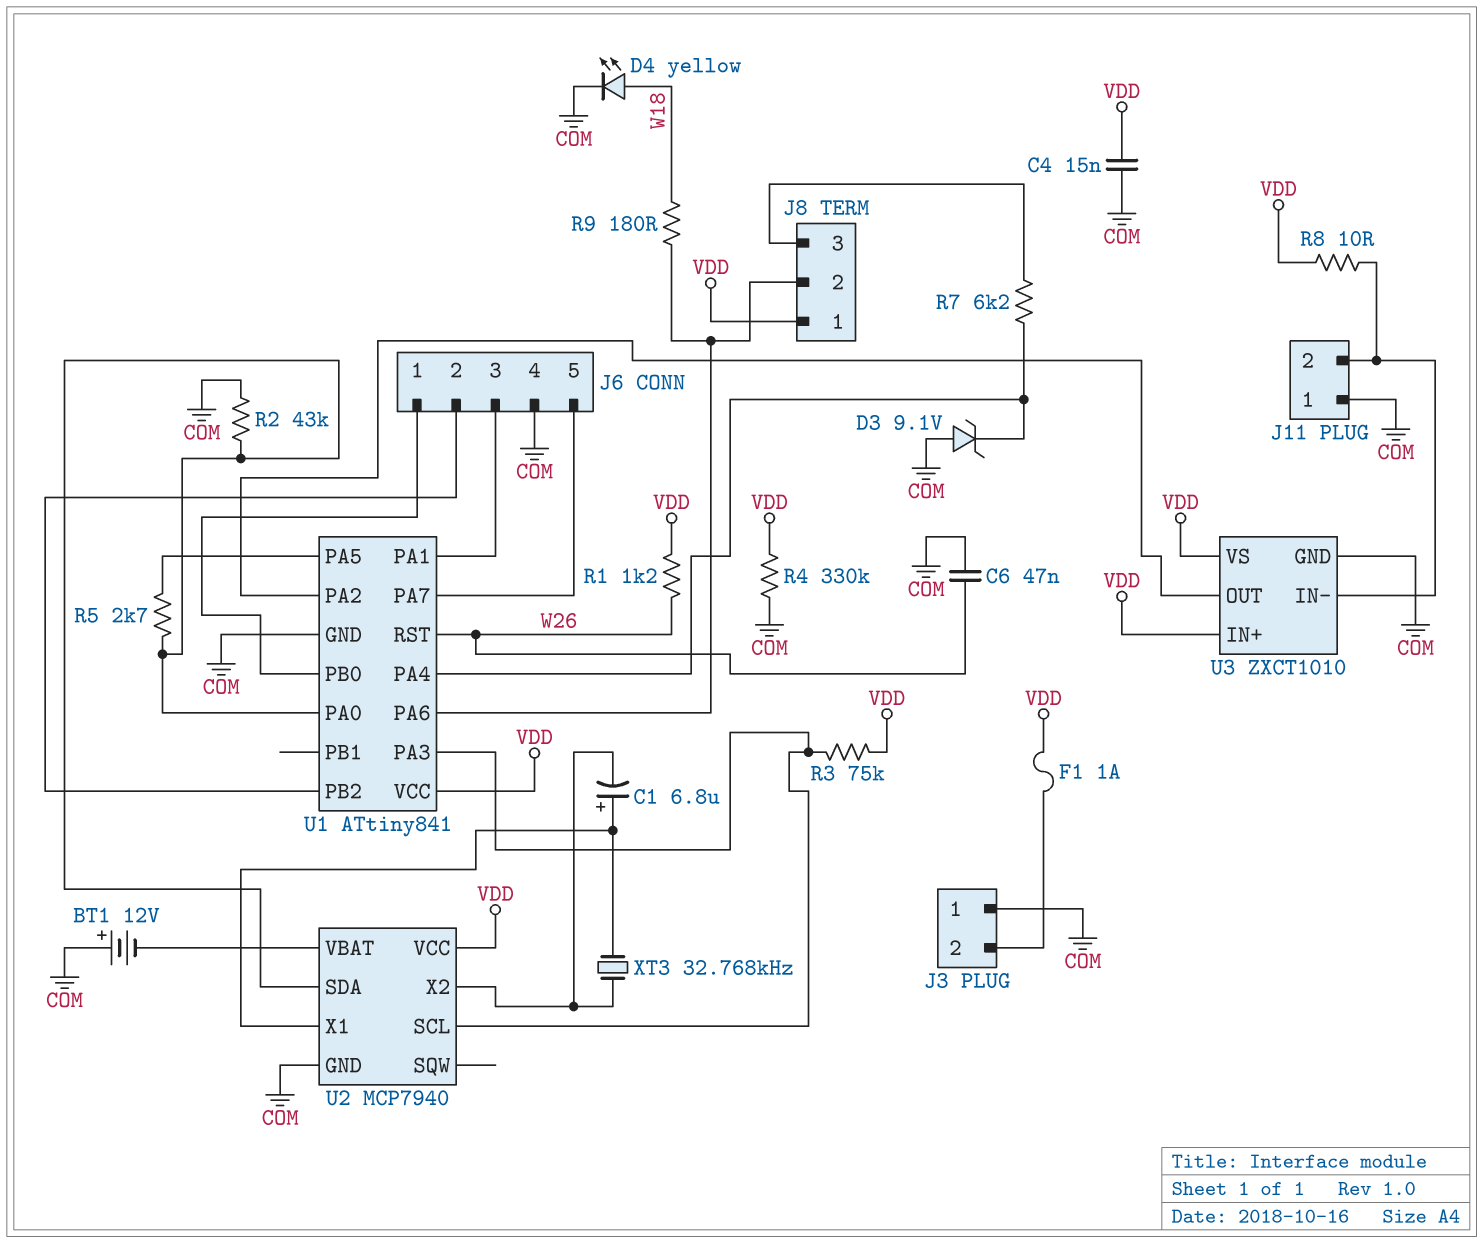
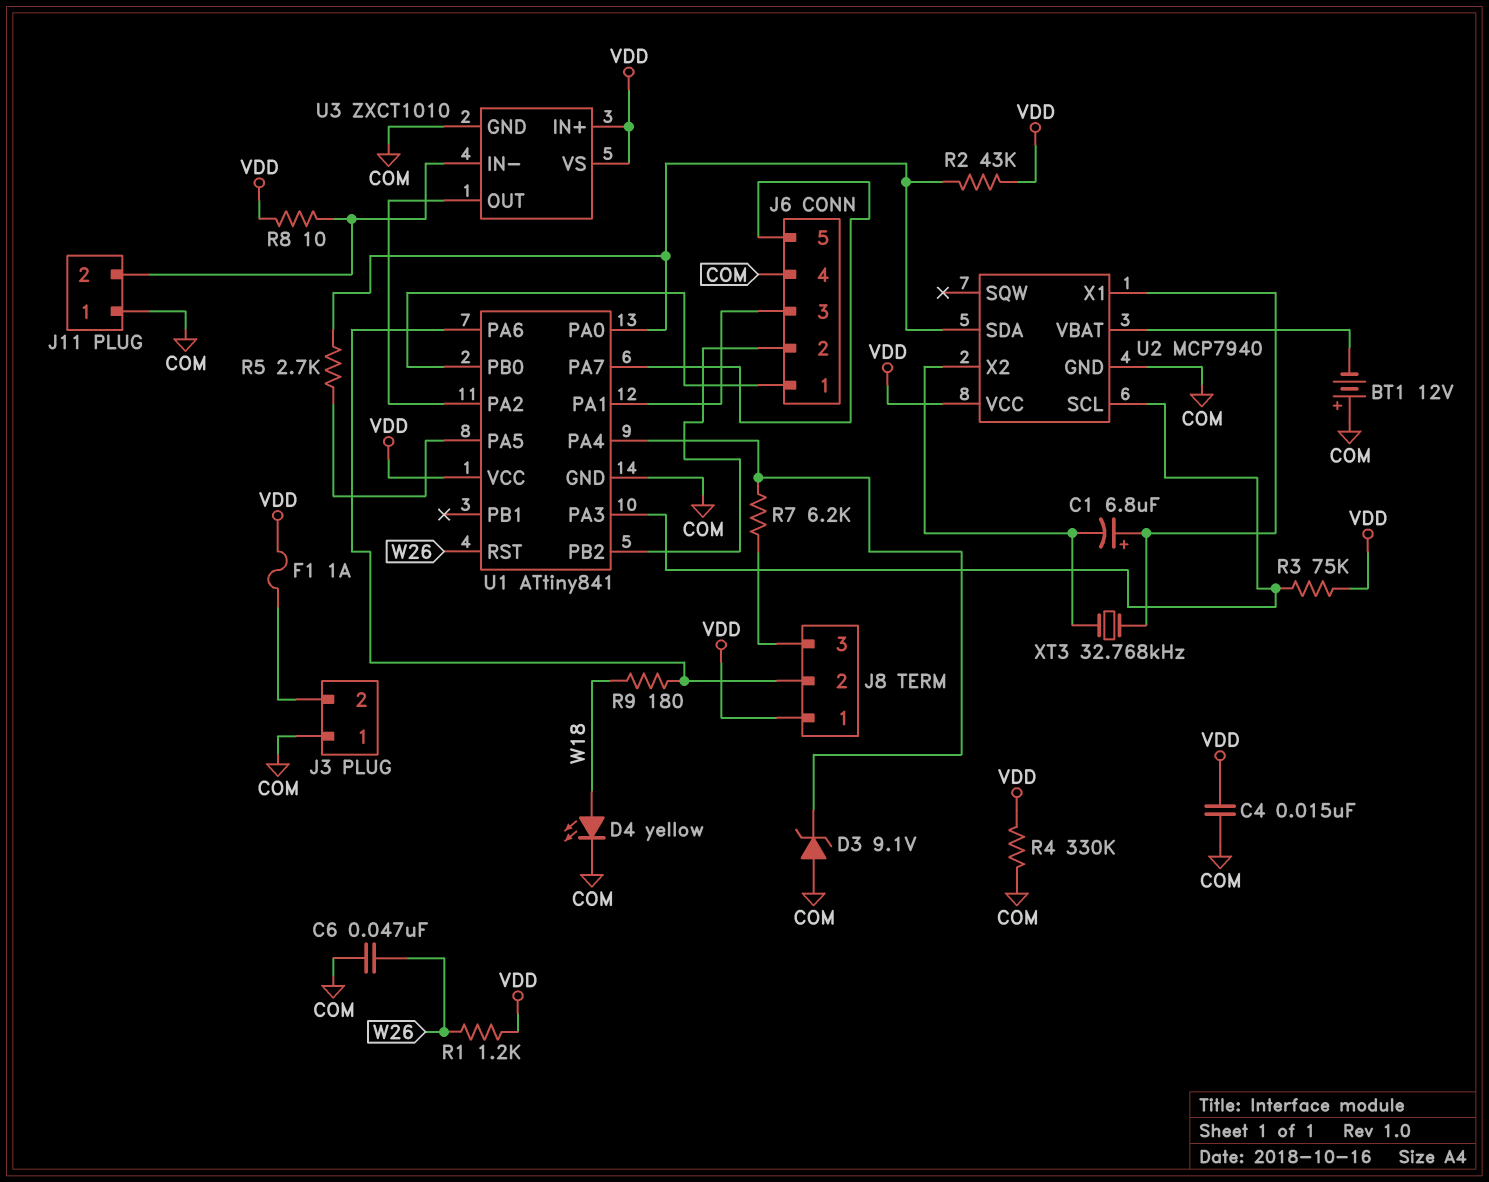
R2: 43k (COM, U1/PA0) -> 43k (U1/PA0, VDD)

